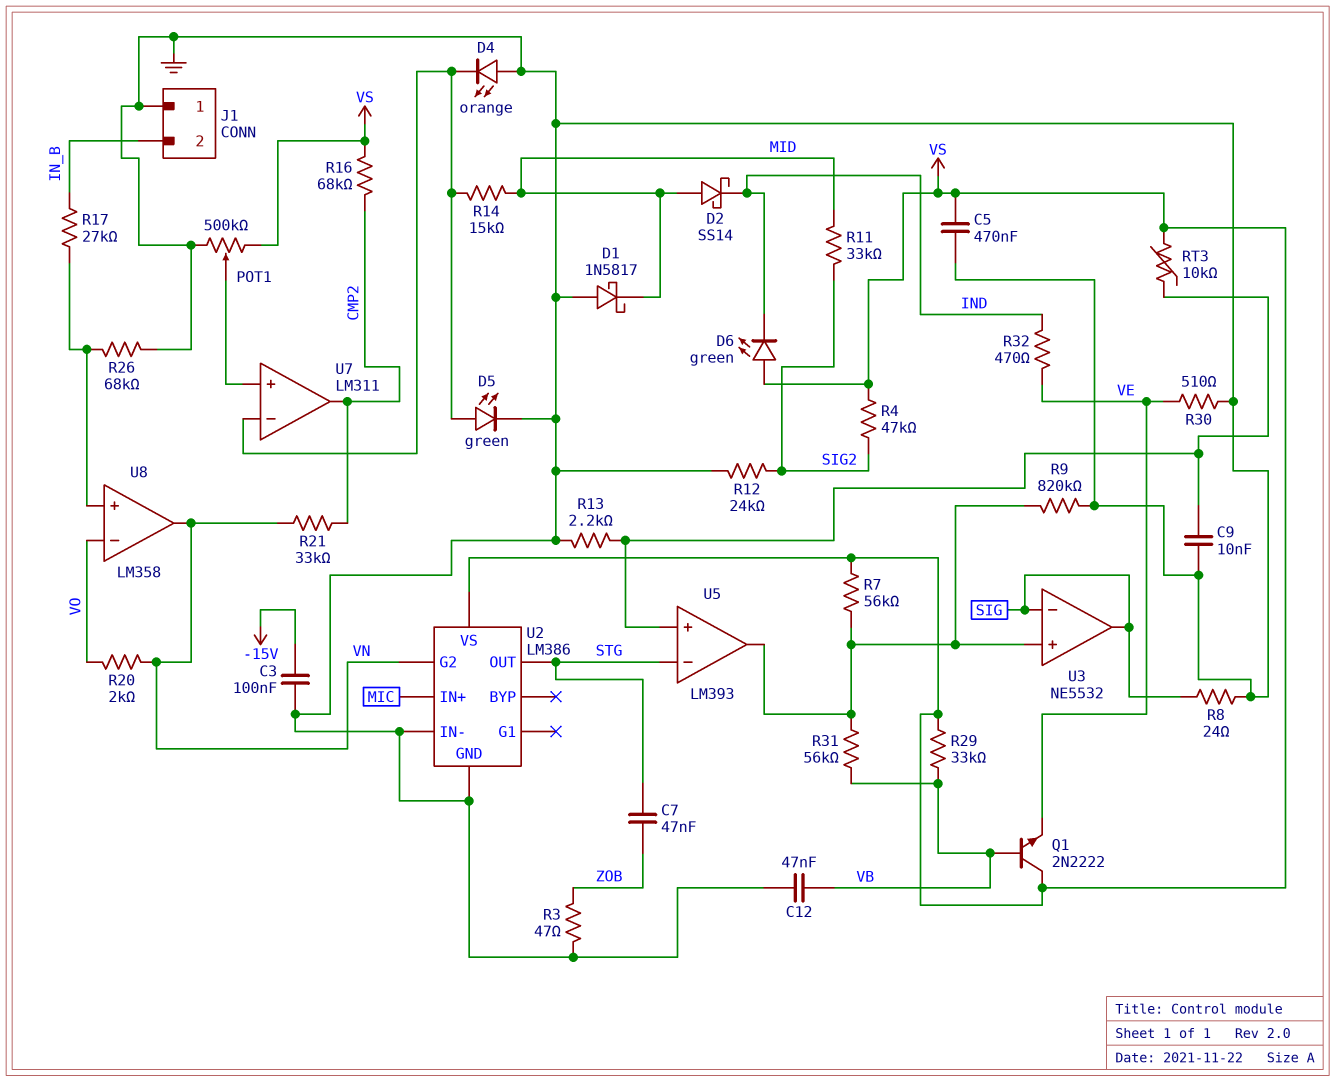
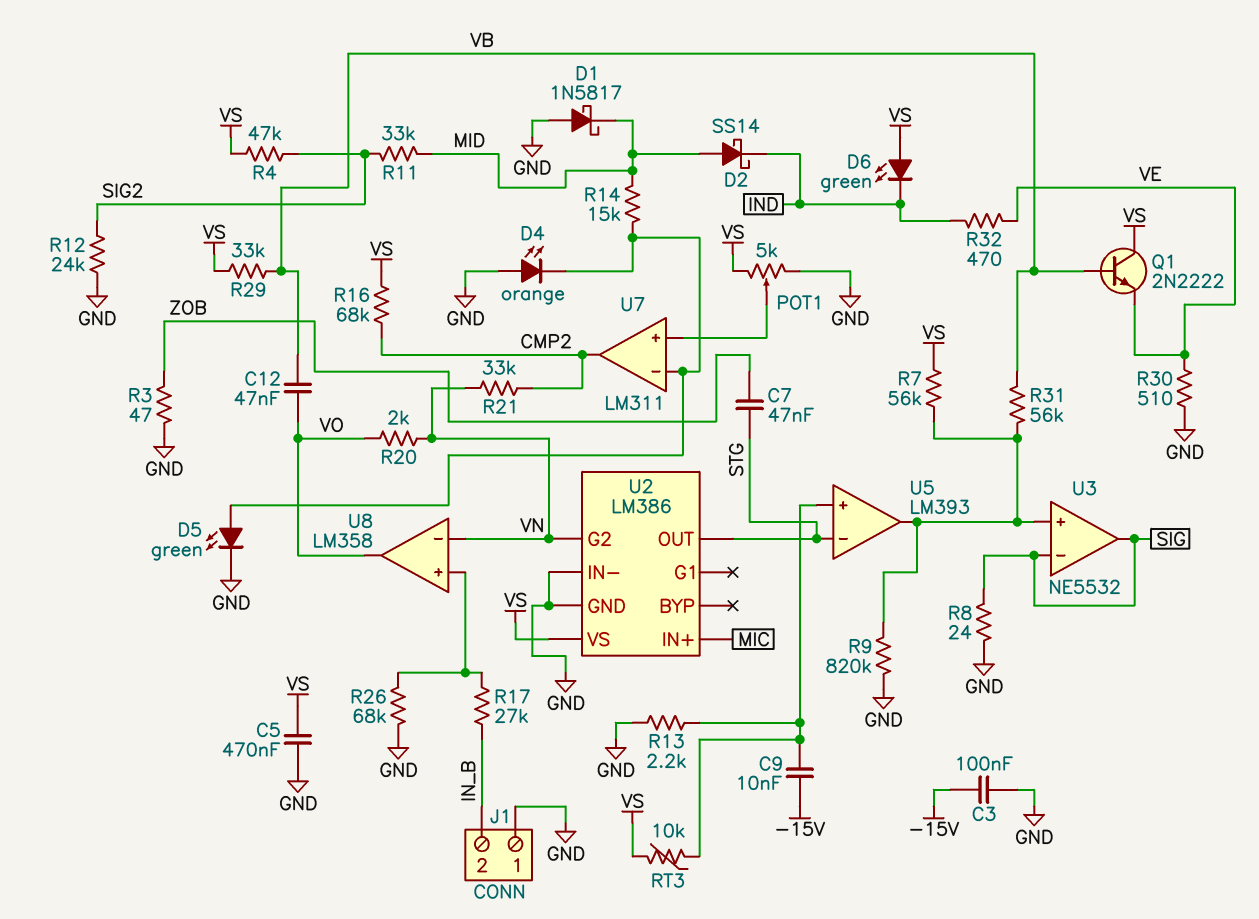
C9: 10nF (GND, U5/in+) -> 10nF (-15V, U5/in+)
C12: 47nF (GND, VB) -> 47nF (VB, VO)
POT1: 500k (GND, VS, wiper U7/in+) -> 5k (GND, VS, wiper U7/in+)
U8 pin in-: VO -> VN
U8 pin out: VN -> VO

